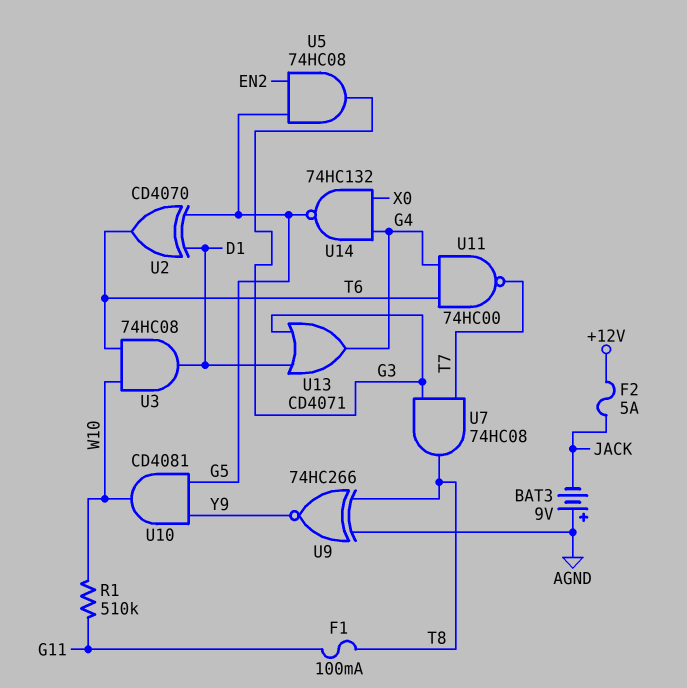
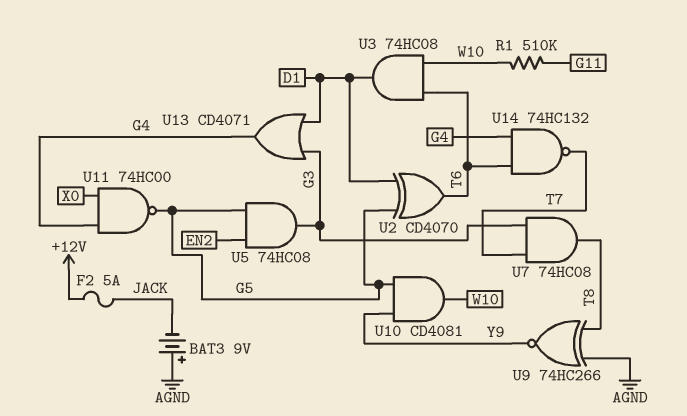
F1: 100mA (G11, T8) -> none
U11: NAND 74HC00 (in G4, in T6, out T7) -> NAND 74HC00 (in G4, in X0, out G5)
U14: NAND 74HC132 (in G4, in X0, out G5) -> NAND 74HC132 (in G4, in T6, out T7)

